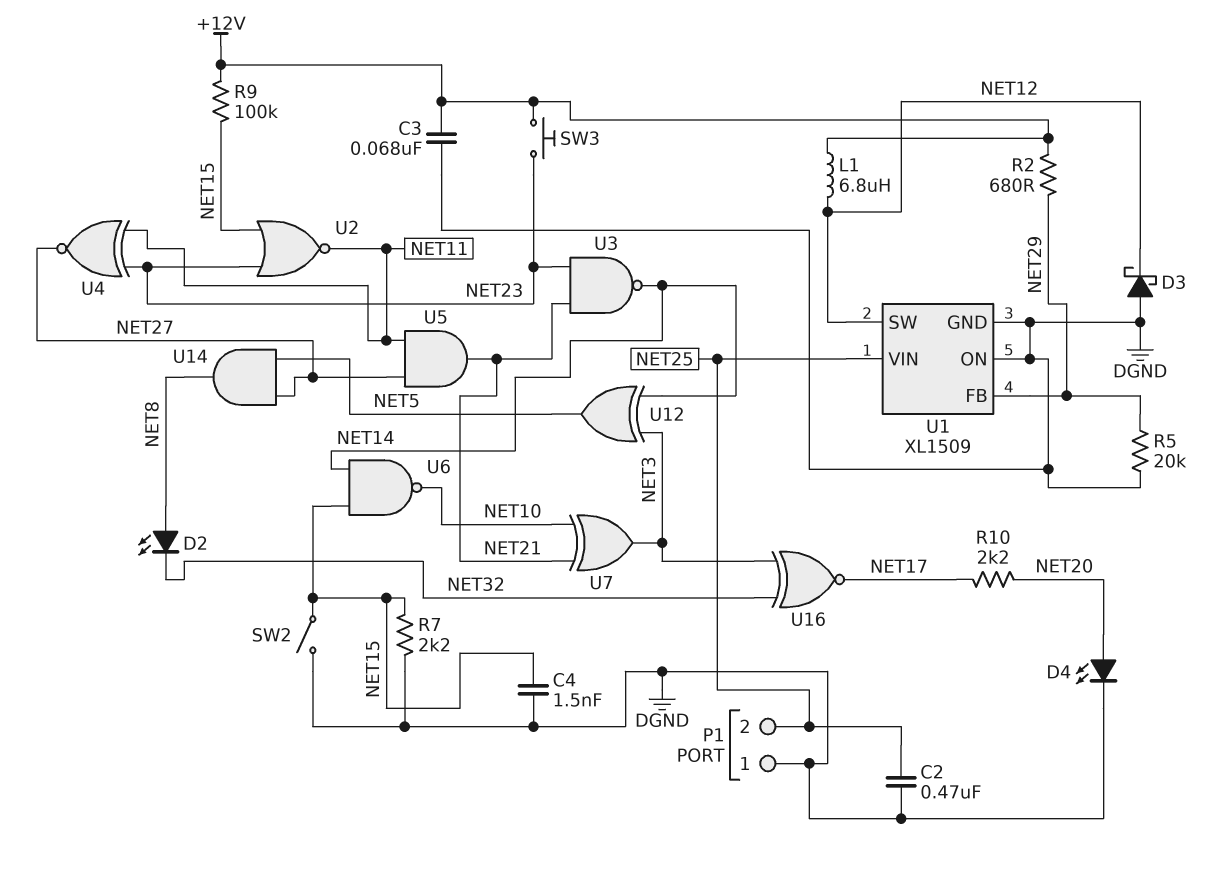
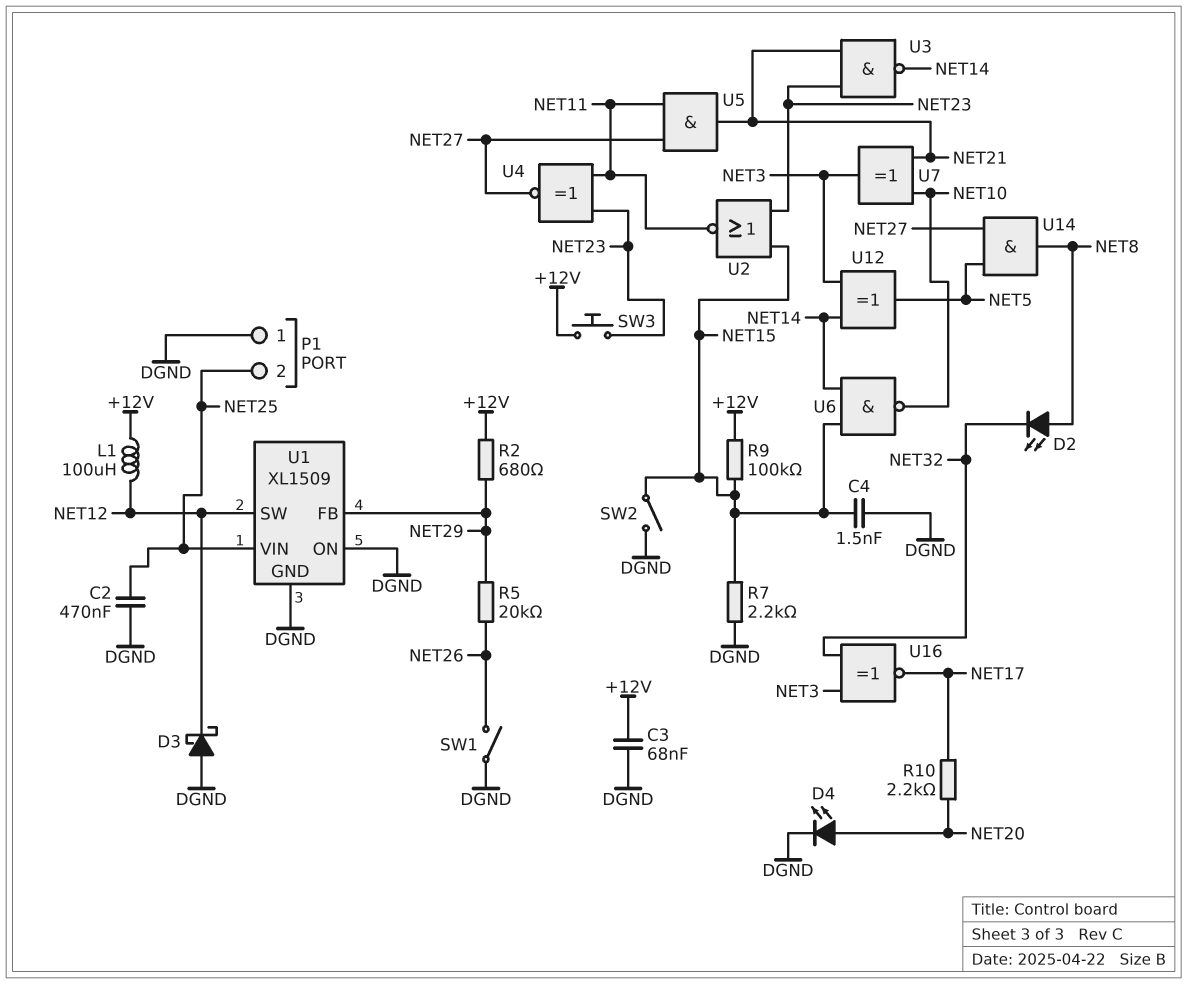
L1: 6.8uH (+12V, NET12) -> 100uH (+12V, NET12)
R5: 20k (DGND, NET29) -> 20k (NET26, NET29)
SW1: none -> switch (DGND, NET26)

